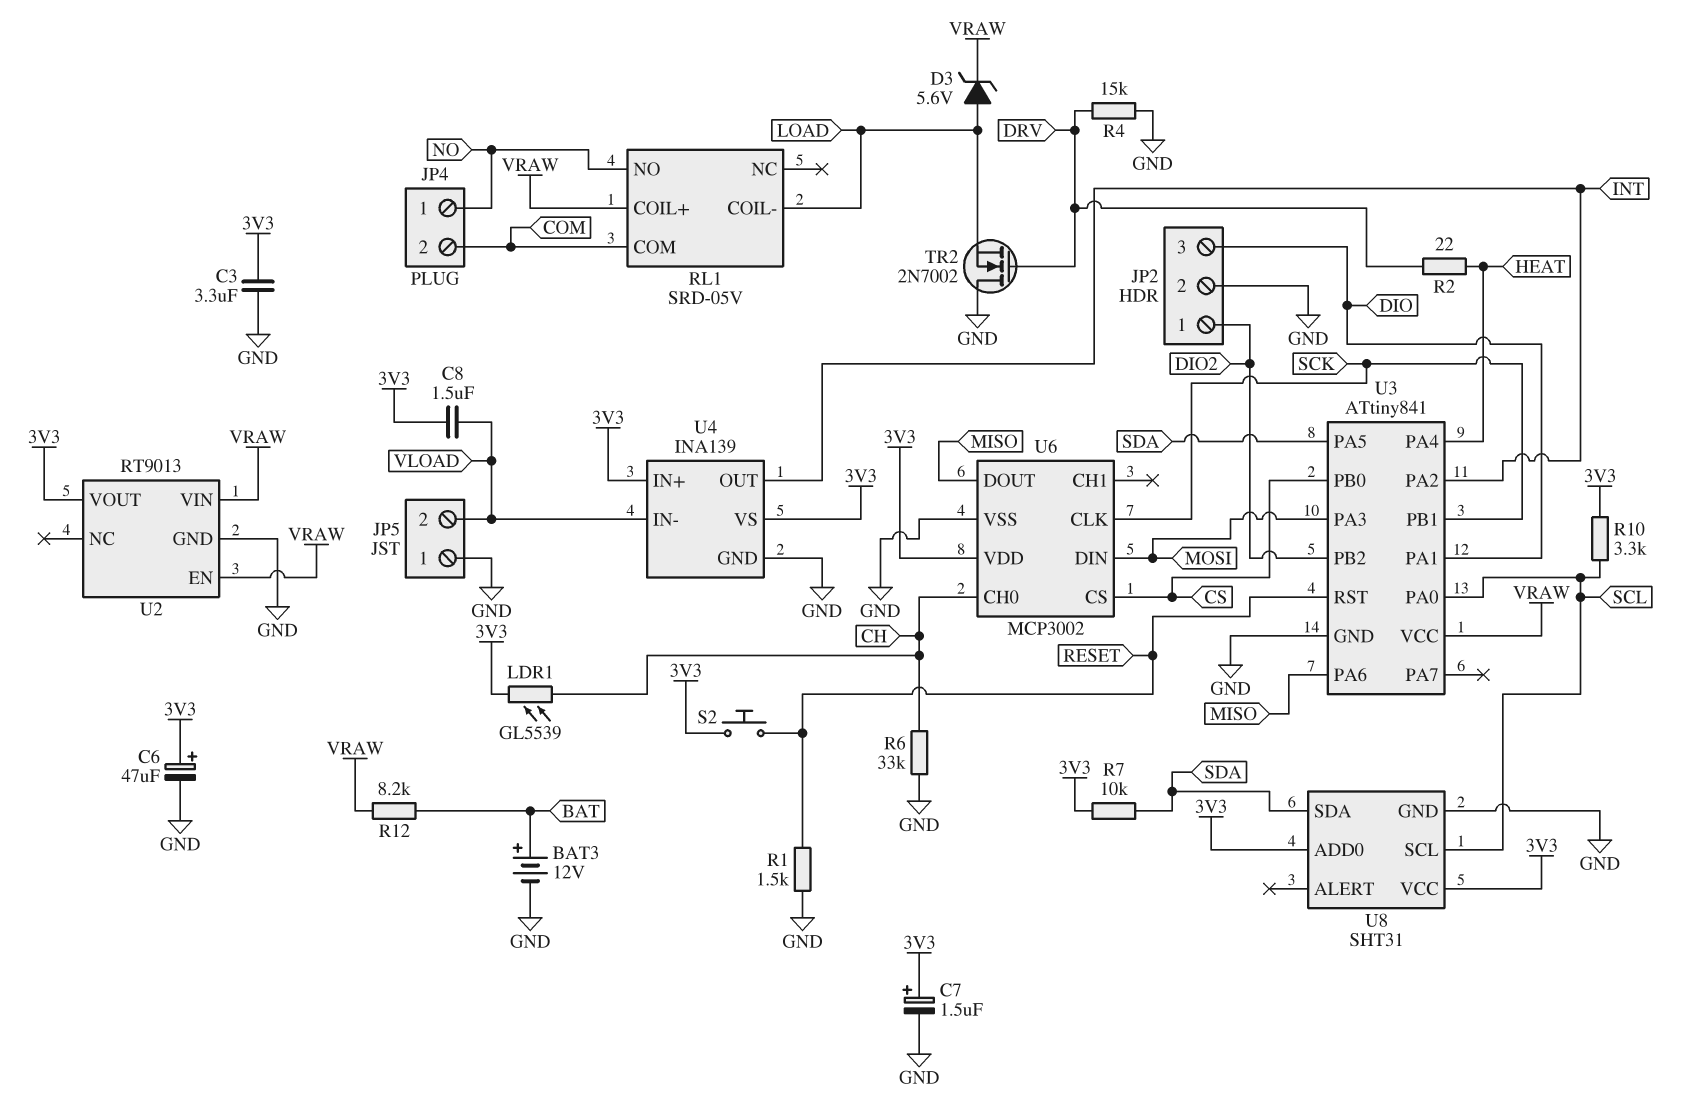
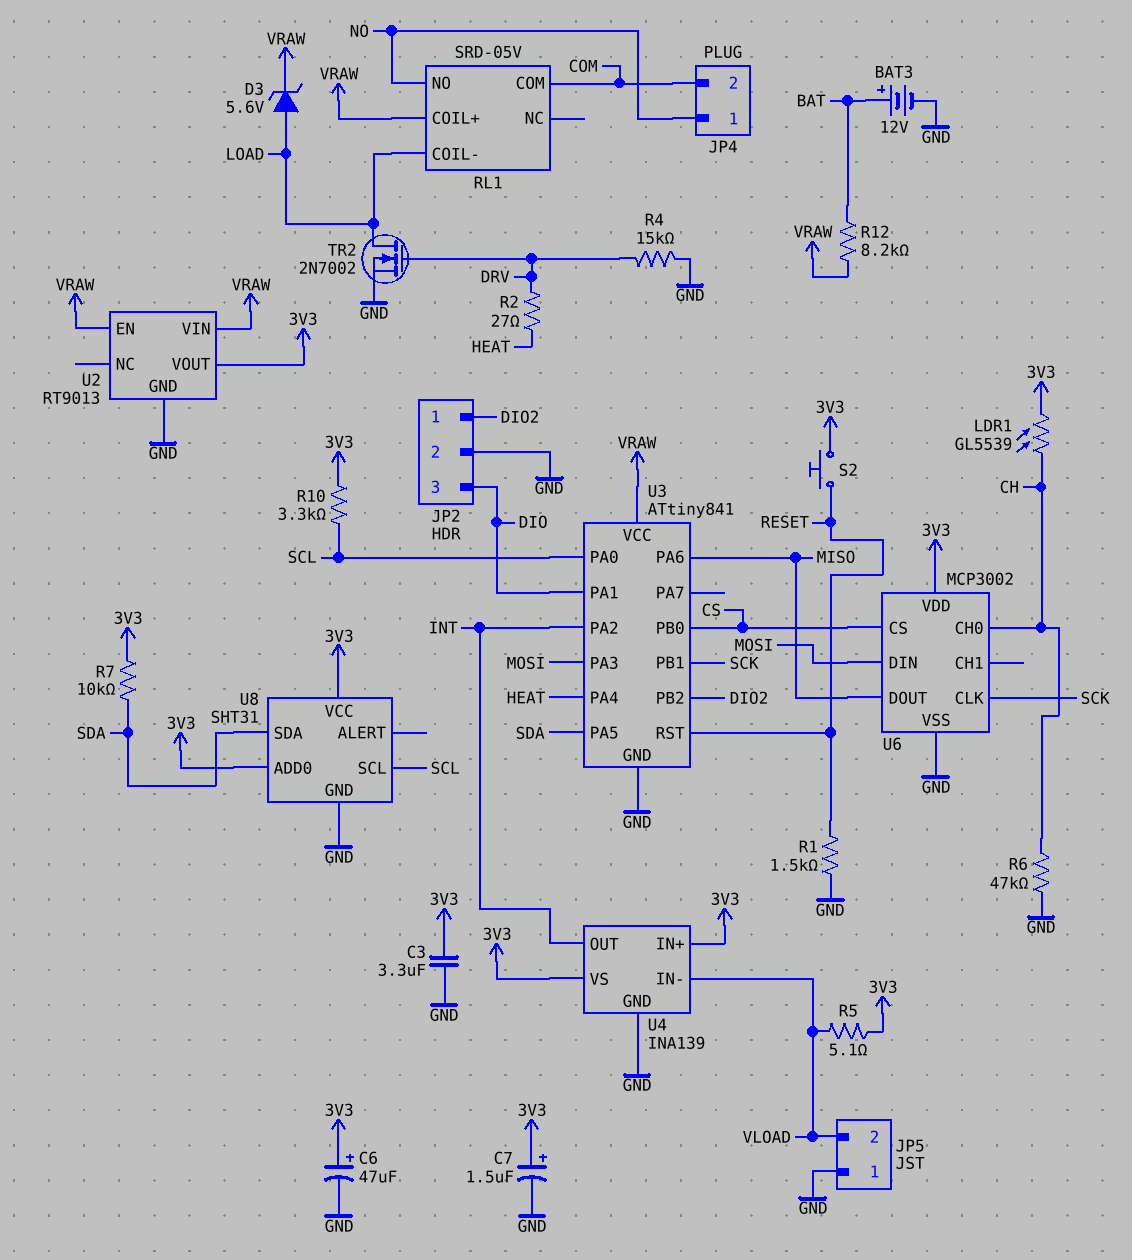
C8: 1.5uF (3V3, VLOAD) -> none
R2: 22 (DRV, HEAT) -> 27 (DRV, HEAT)
R5: none -> 5.1 (3V3, VLOAD)
R6: 33k (CH, GND) -> 47k (CH, GND)
TR2: NMOS 2N7002 (G DRV, D GND, S LOAD) -> NMOS 2N7002 (G DRV, D LOAD, S GND)

